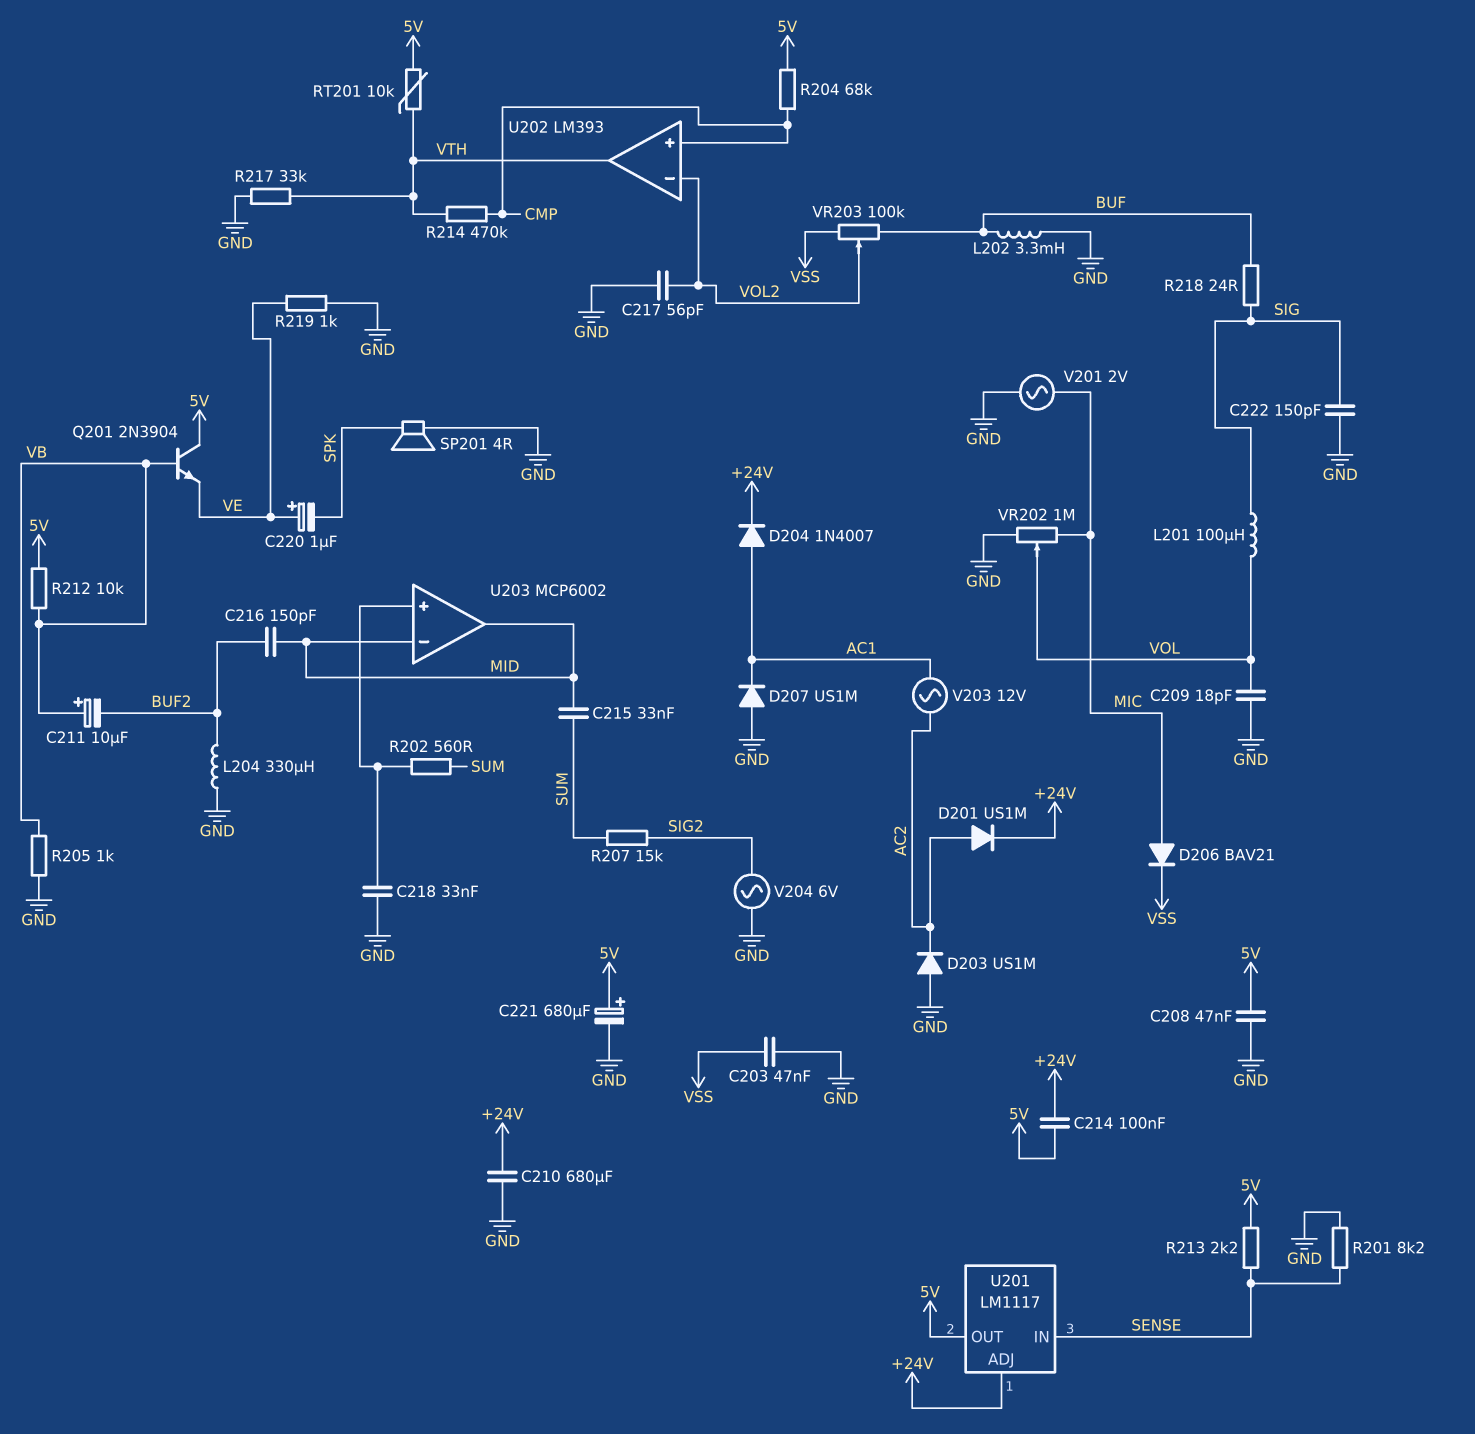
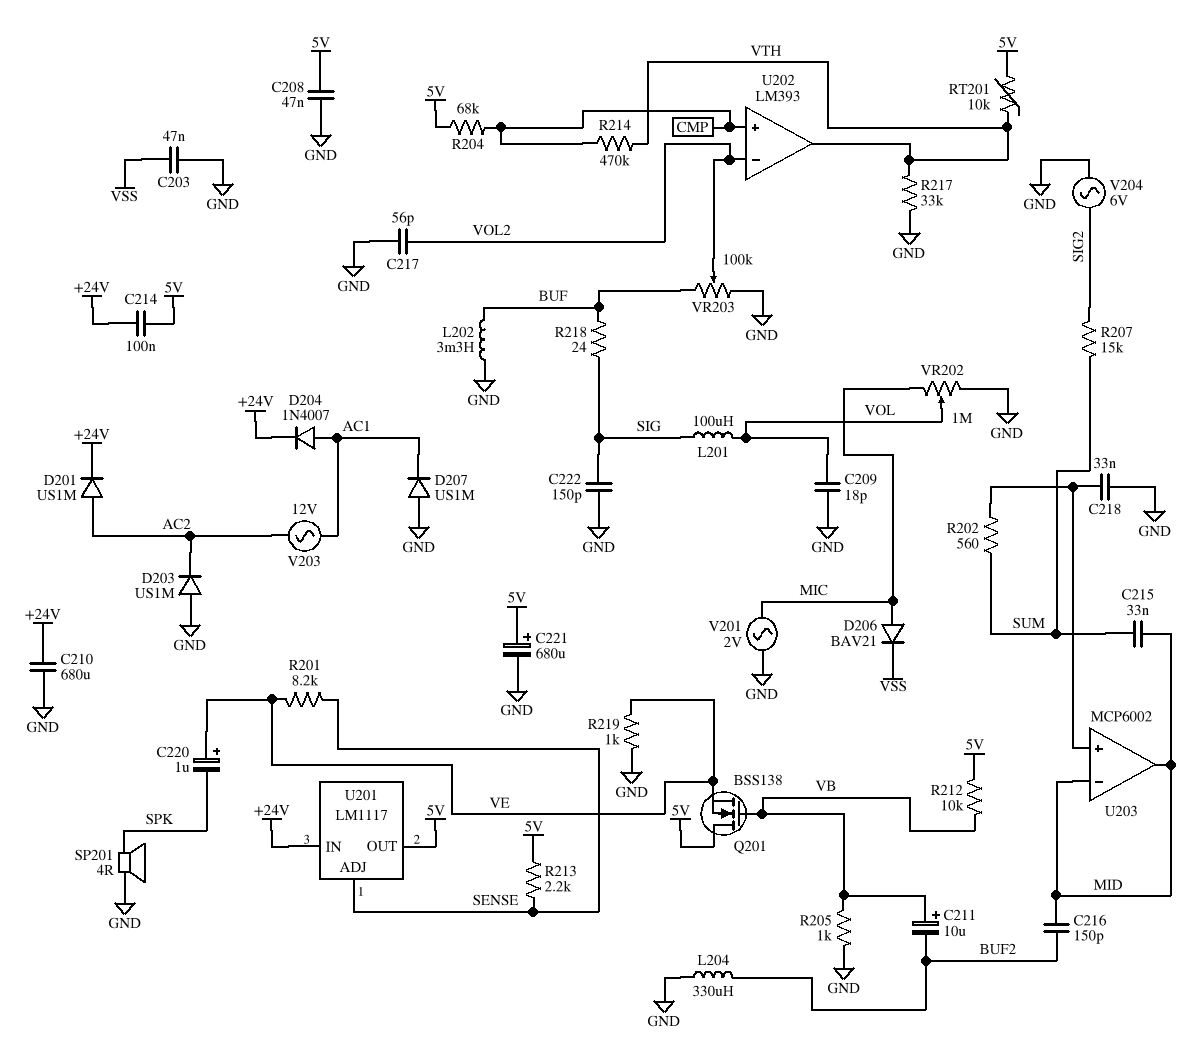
Q201: NPN 2N3904 (B VB, C 5V, E VE) -> NMOS BSS138 (G VB, D 5V, S VE)
R201: 8.2k (GND, SENSE) -> 8.2k (SENSE, VE)
U201 pin ADJ: +24V -> SENSE
U201 pin IN: SENSE -> +24V
VR203: 100k (BUF, VSS, wiper VOL2) -> 100k (BUF, GND, wiper VOL2)

